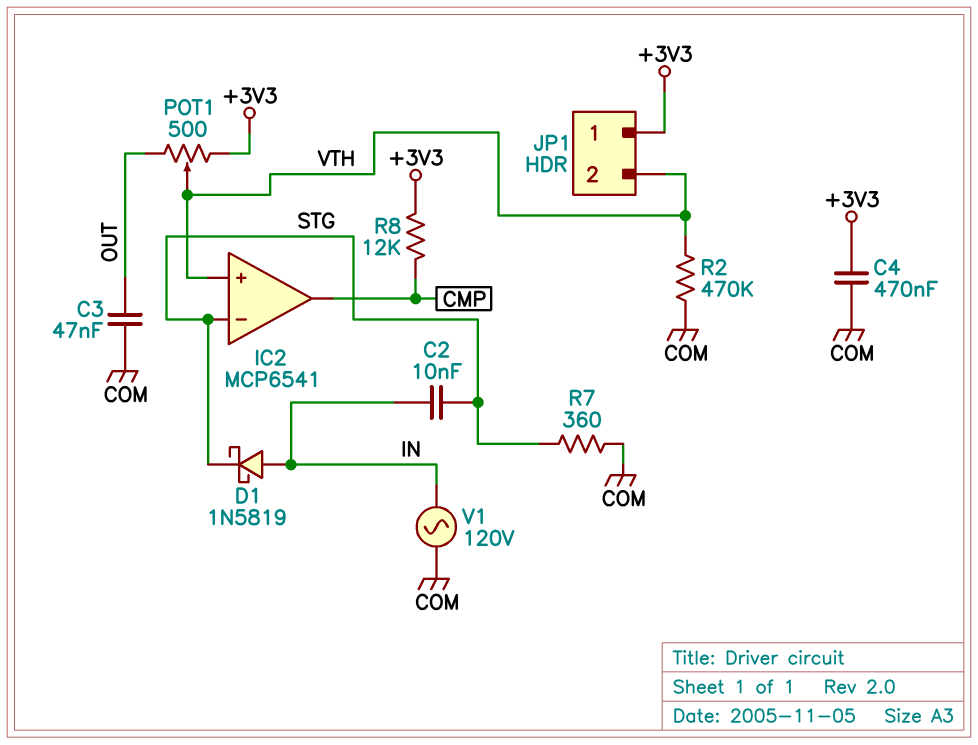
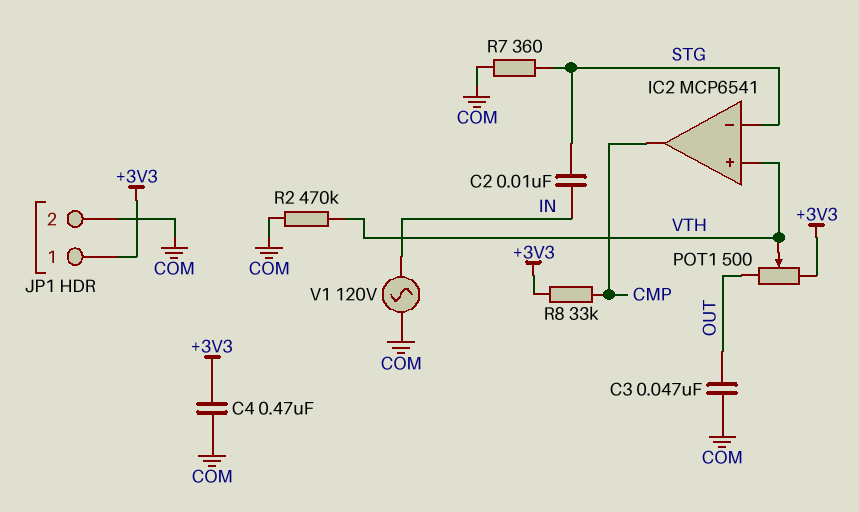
D1: schottky 1N5819 (A IN, K STG) -> none
JP1 pin 2: VTH -> COM
R8: 12k (+3V3, CMP) -> 33k (+3V3, CMP)

